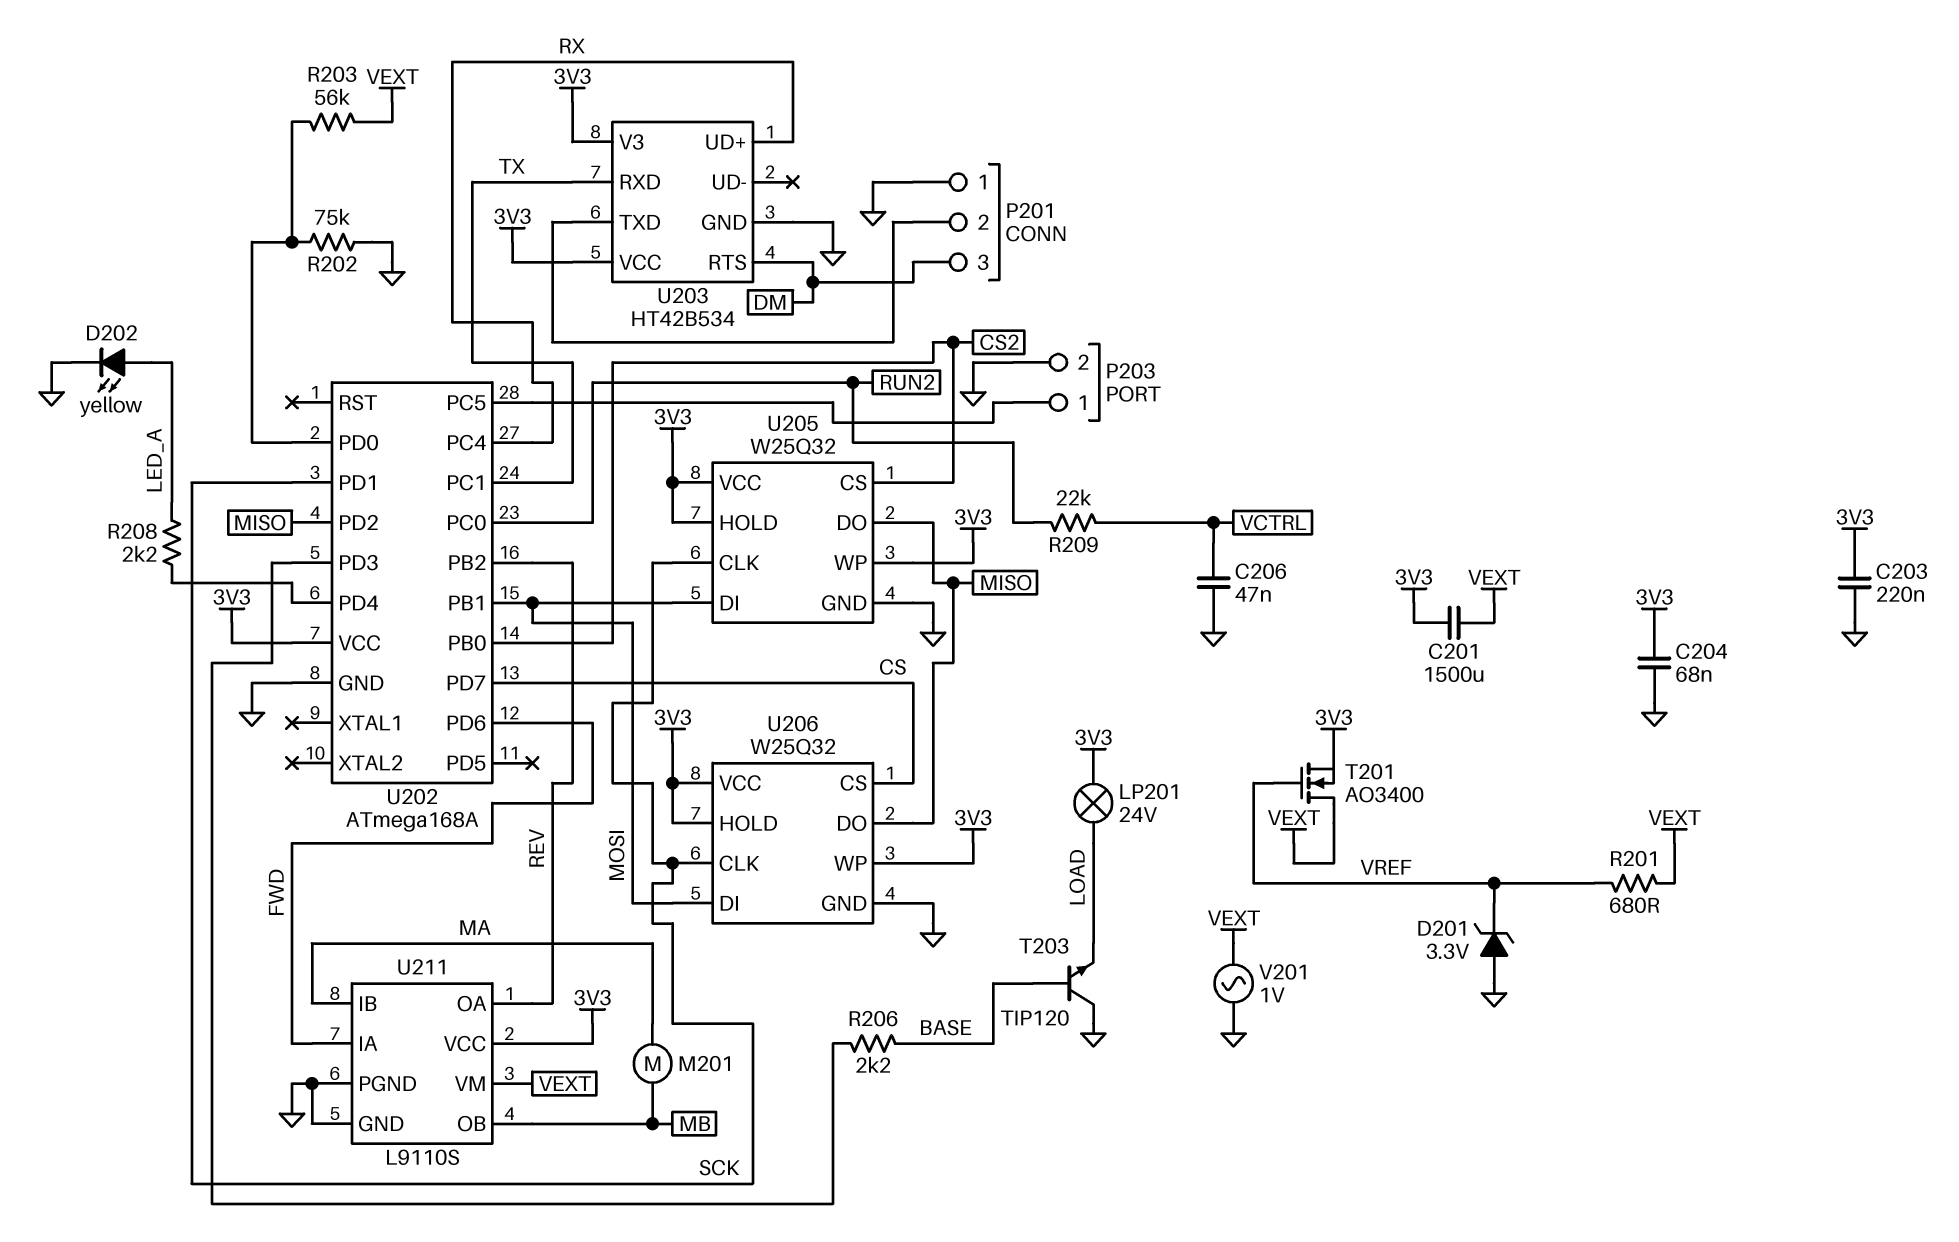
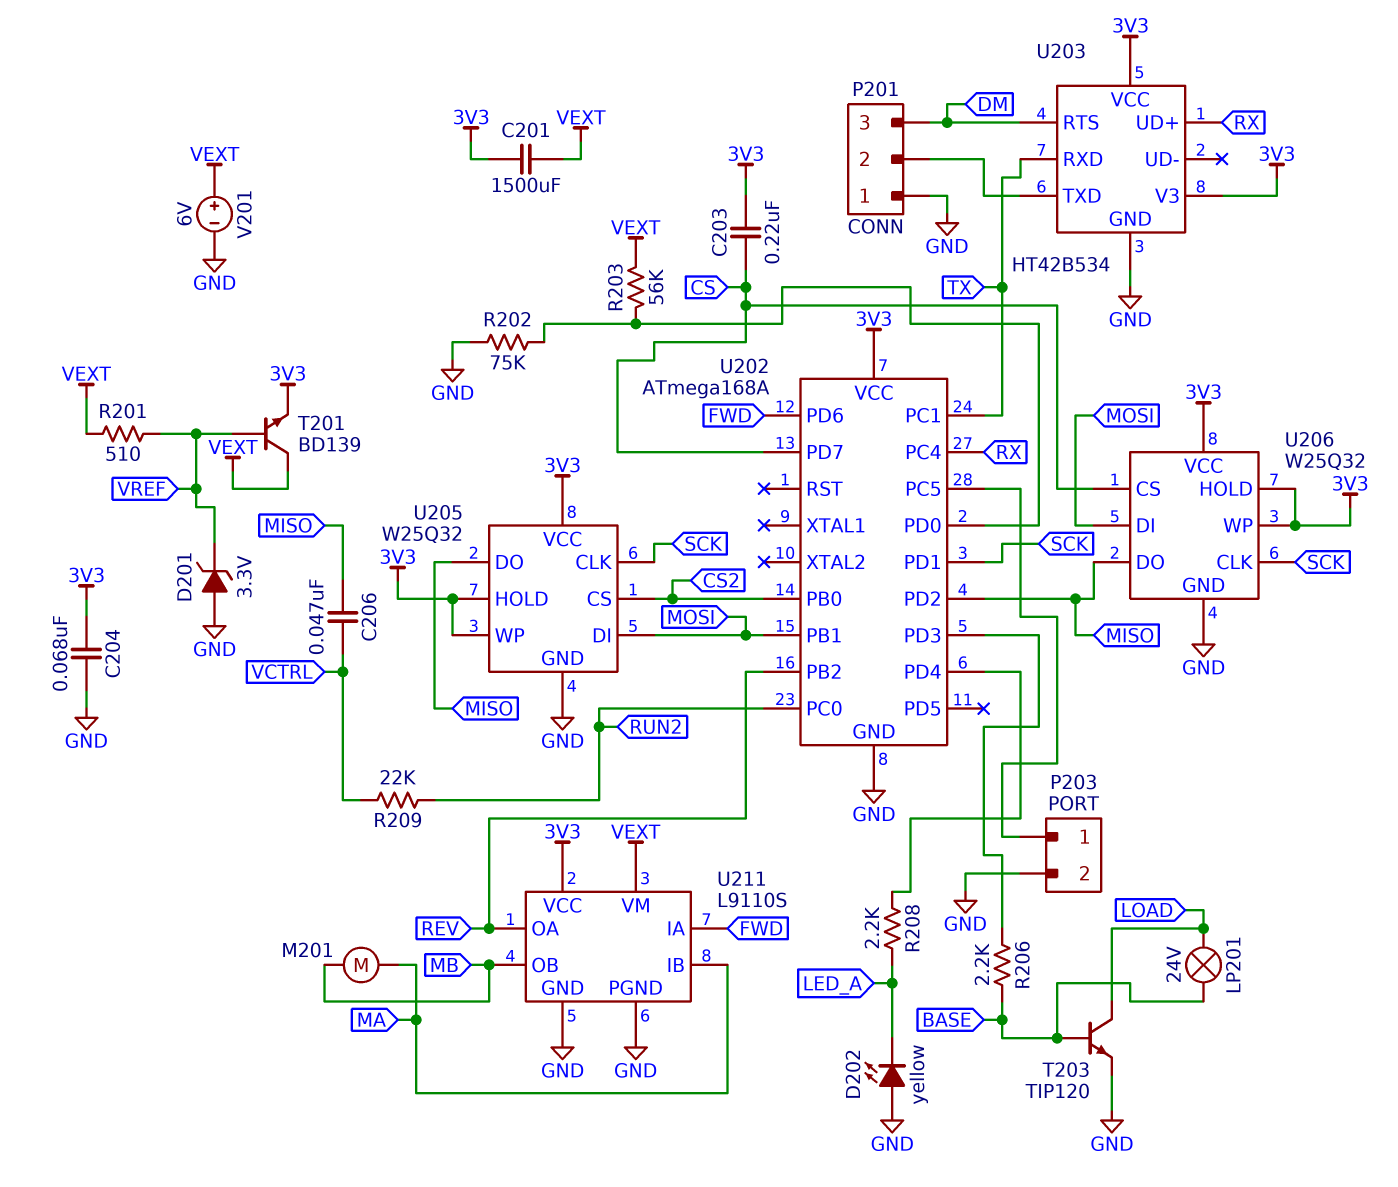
C203: 220nF (3V3, GND) -> 220nF (3V3, CS)
C206: 47nF (GND, VCTRL) -> 47nF (MISO, VCTRL)
D202: LED yellow (A LED_A, K GND) -> LED yellow (A GND, K LED_A)
LP201: lamp 24V (3V3, LOAD) -> lamp 24V (BASE, LOAD)
R201: 680 (VEXT, VREF) -> 510 (VEXT, VREF)
T201: NMOS AO3400 (G VREF, D VEXT, S 3V3) -> NPN BD139 (B VREF, C VEXT, E 3V3)
T203: NPN TIP120 (B BASE, C GND, E LOAD) -> NPN TIP120 (B BASE, C LOAD, E GND)
V201: AC 1V (GND, VEXT) -> 6V (plus VEXT, minus GND)

